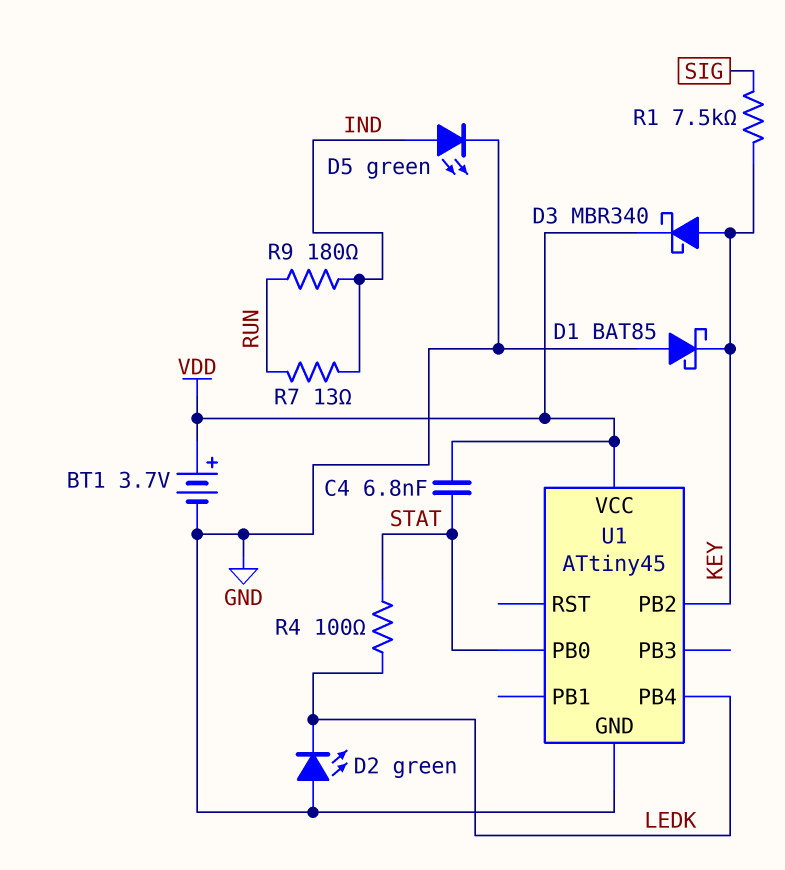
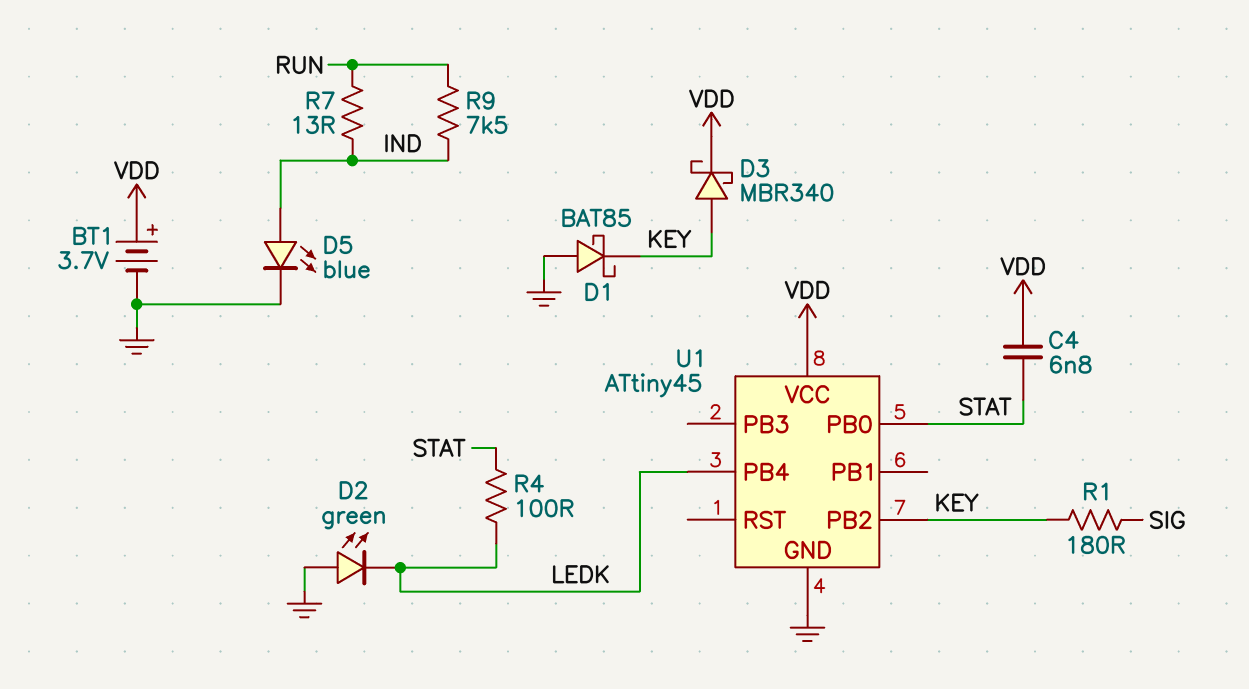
D5: LED green (A IND, K GND) -> LED blue (A IND, K GND)
R1: 7.5k (KEY, SIG) -> 180 (KEY, SIG)
R9: 180 (IND, RUN) -> 7.5k (IND, RUN)

